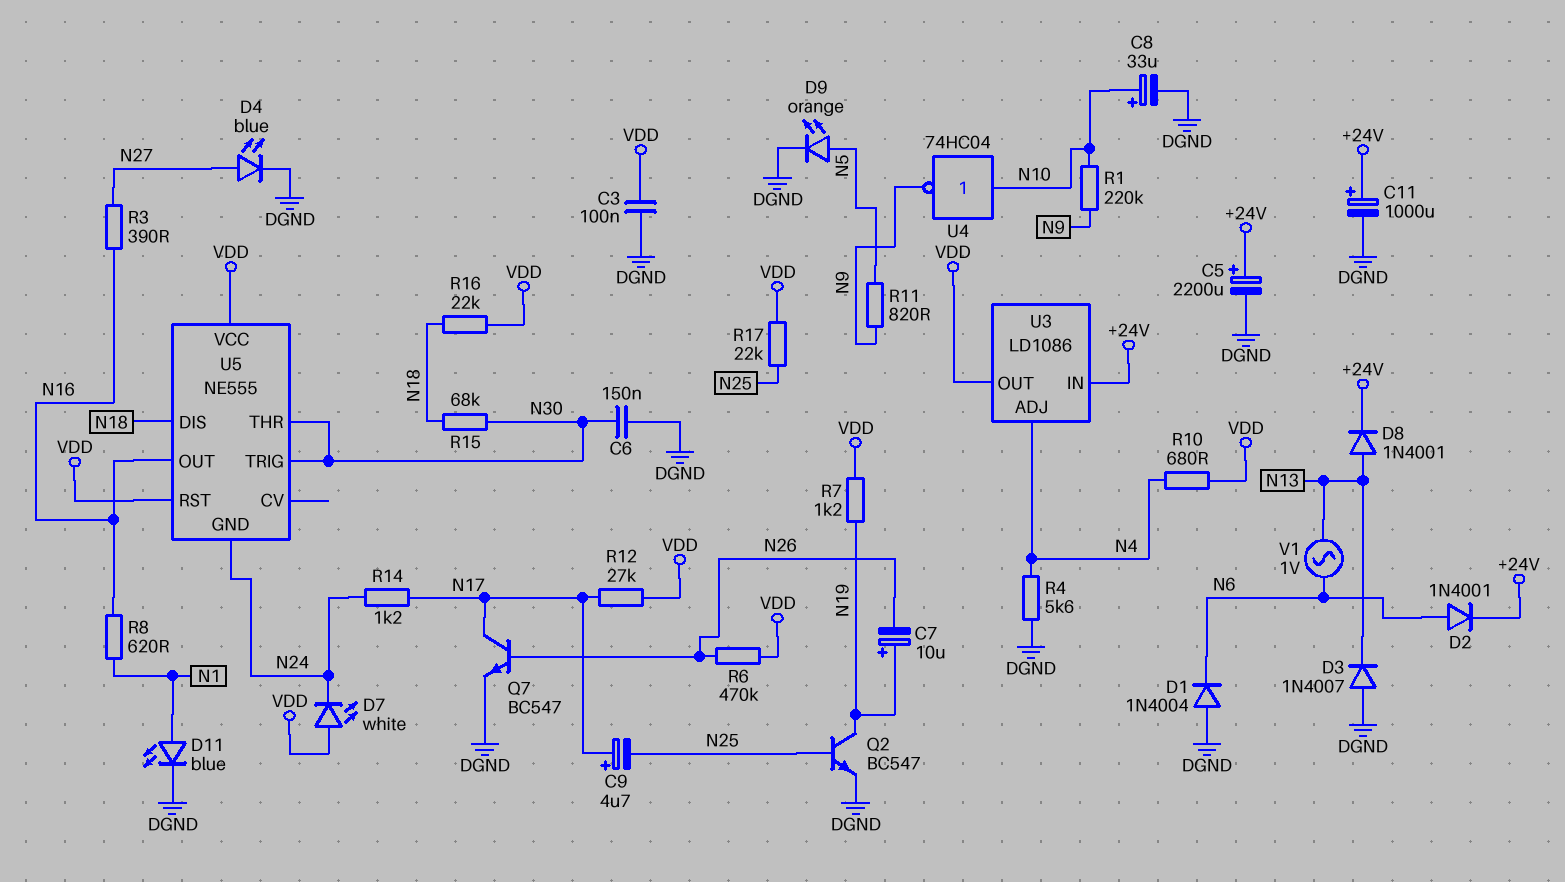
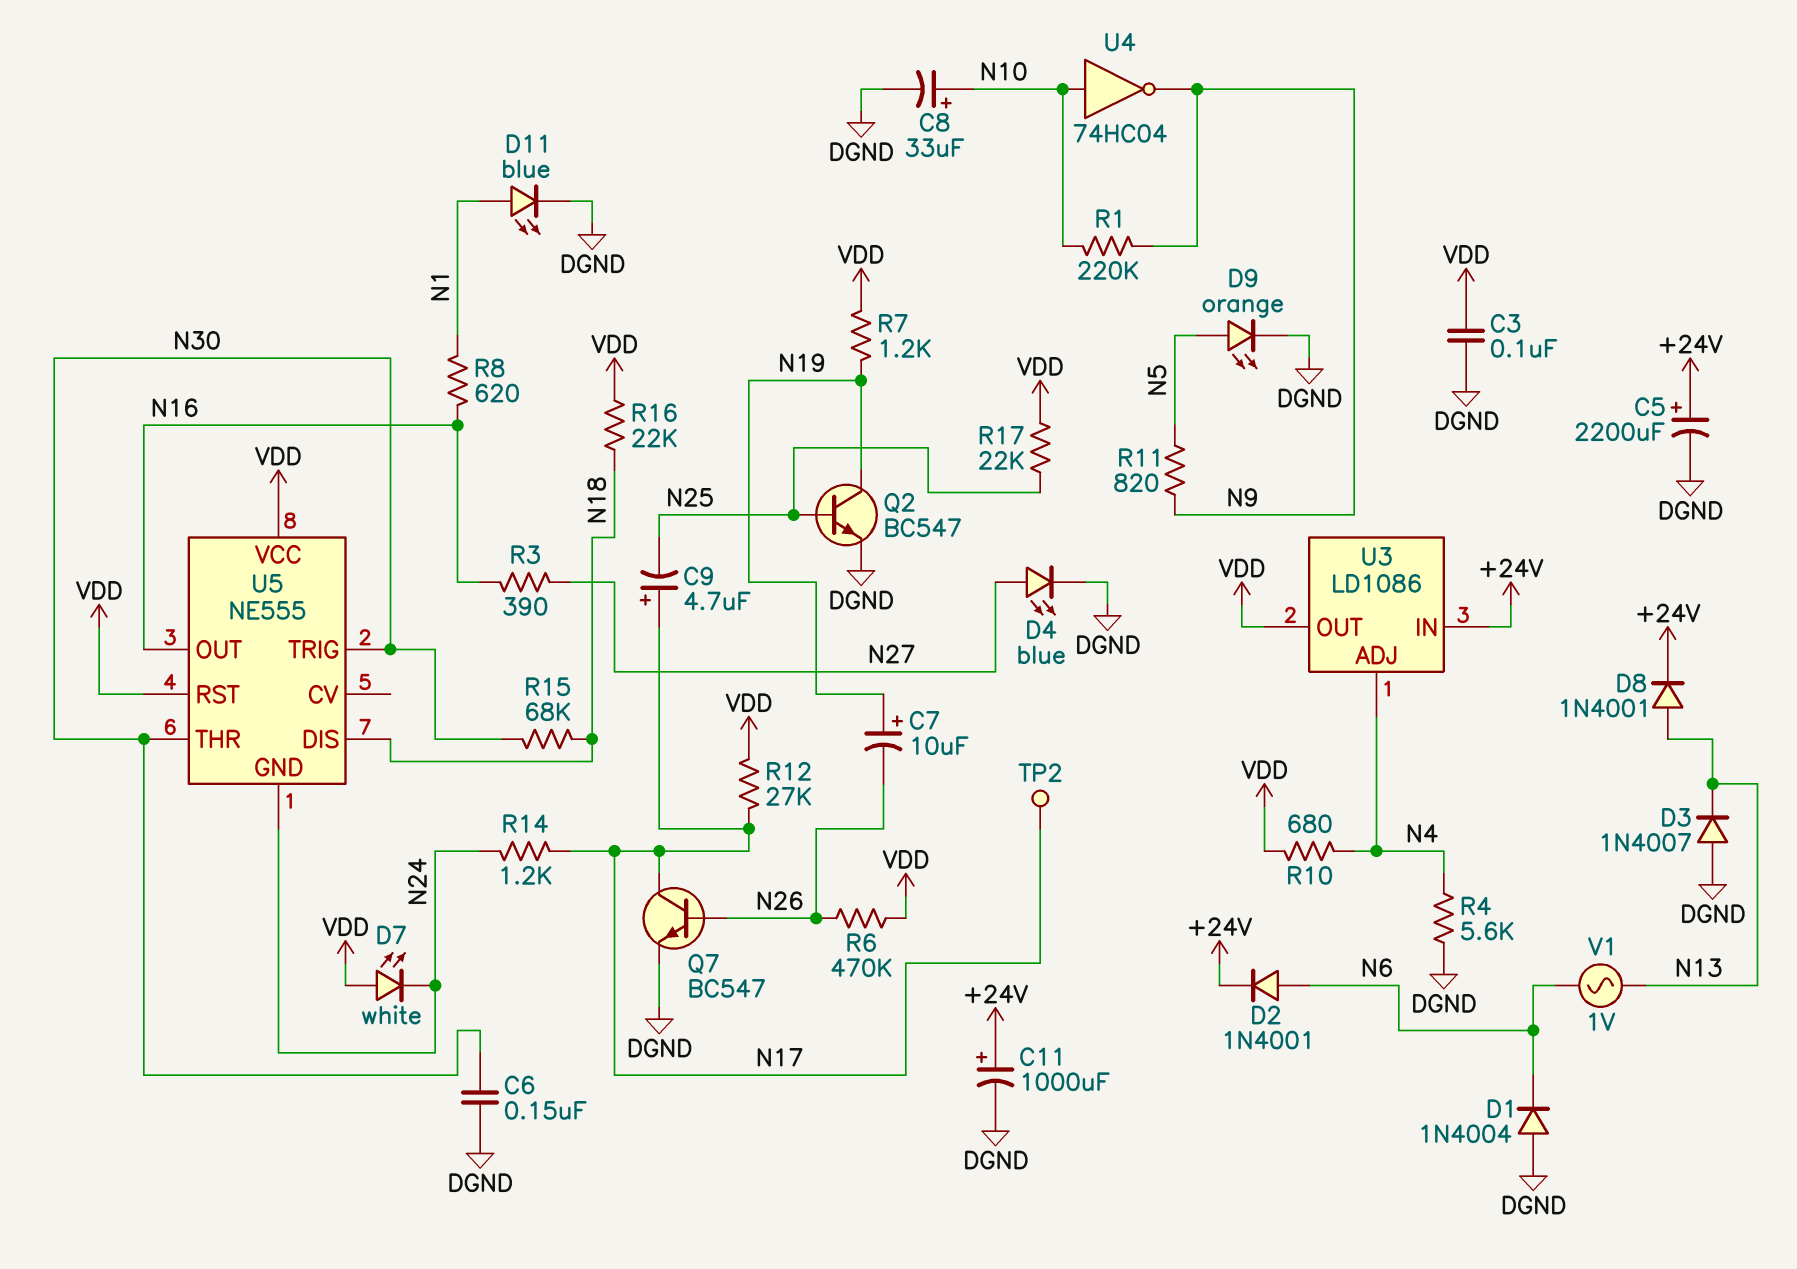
TP2: none -> test point (N17)

